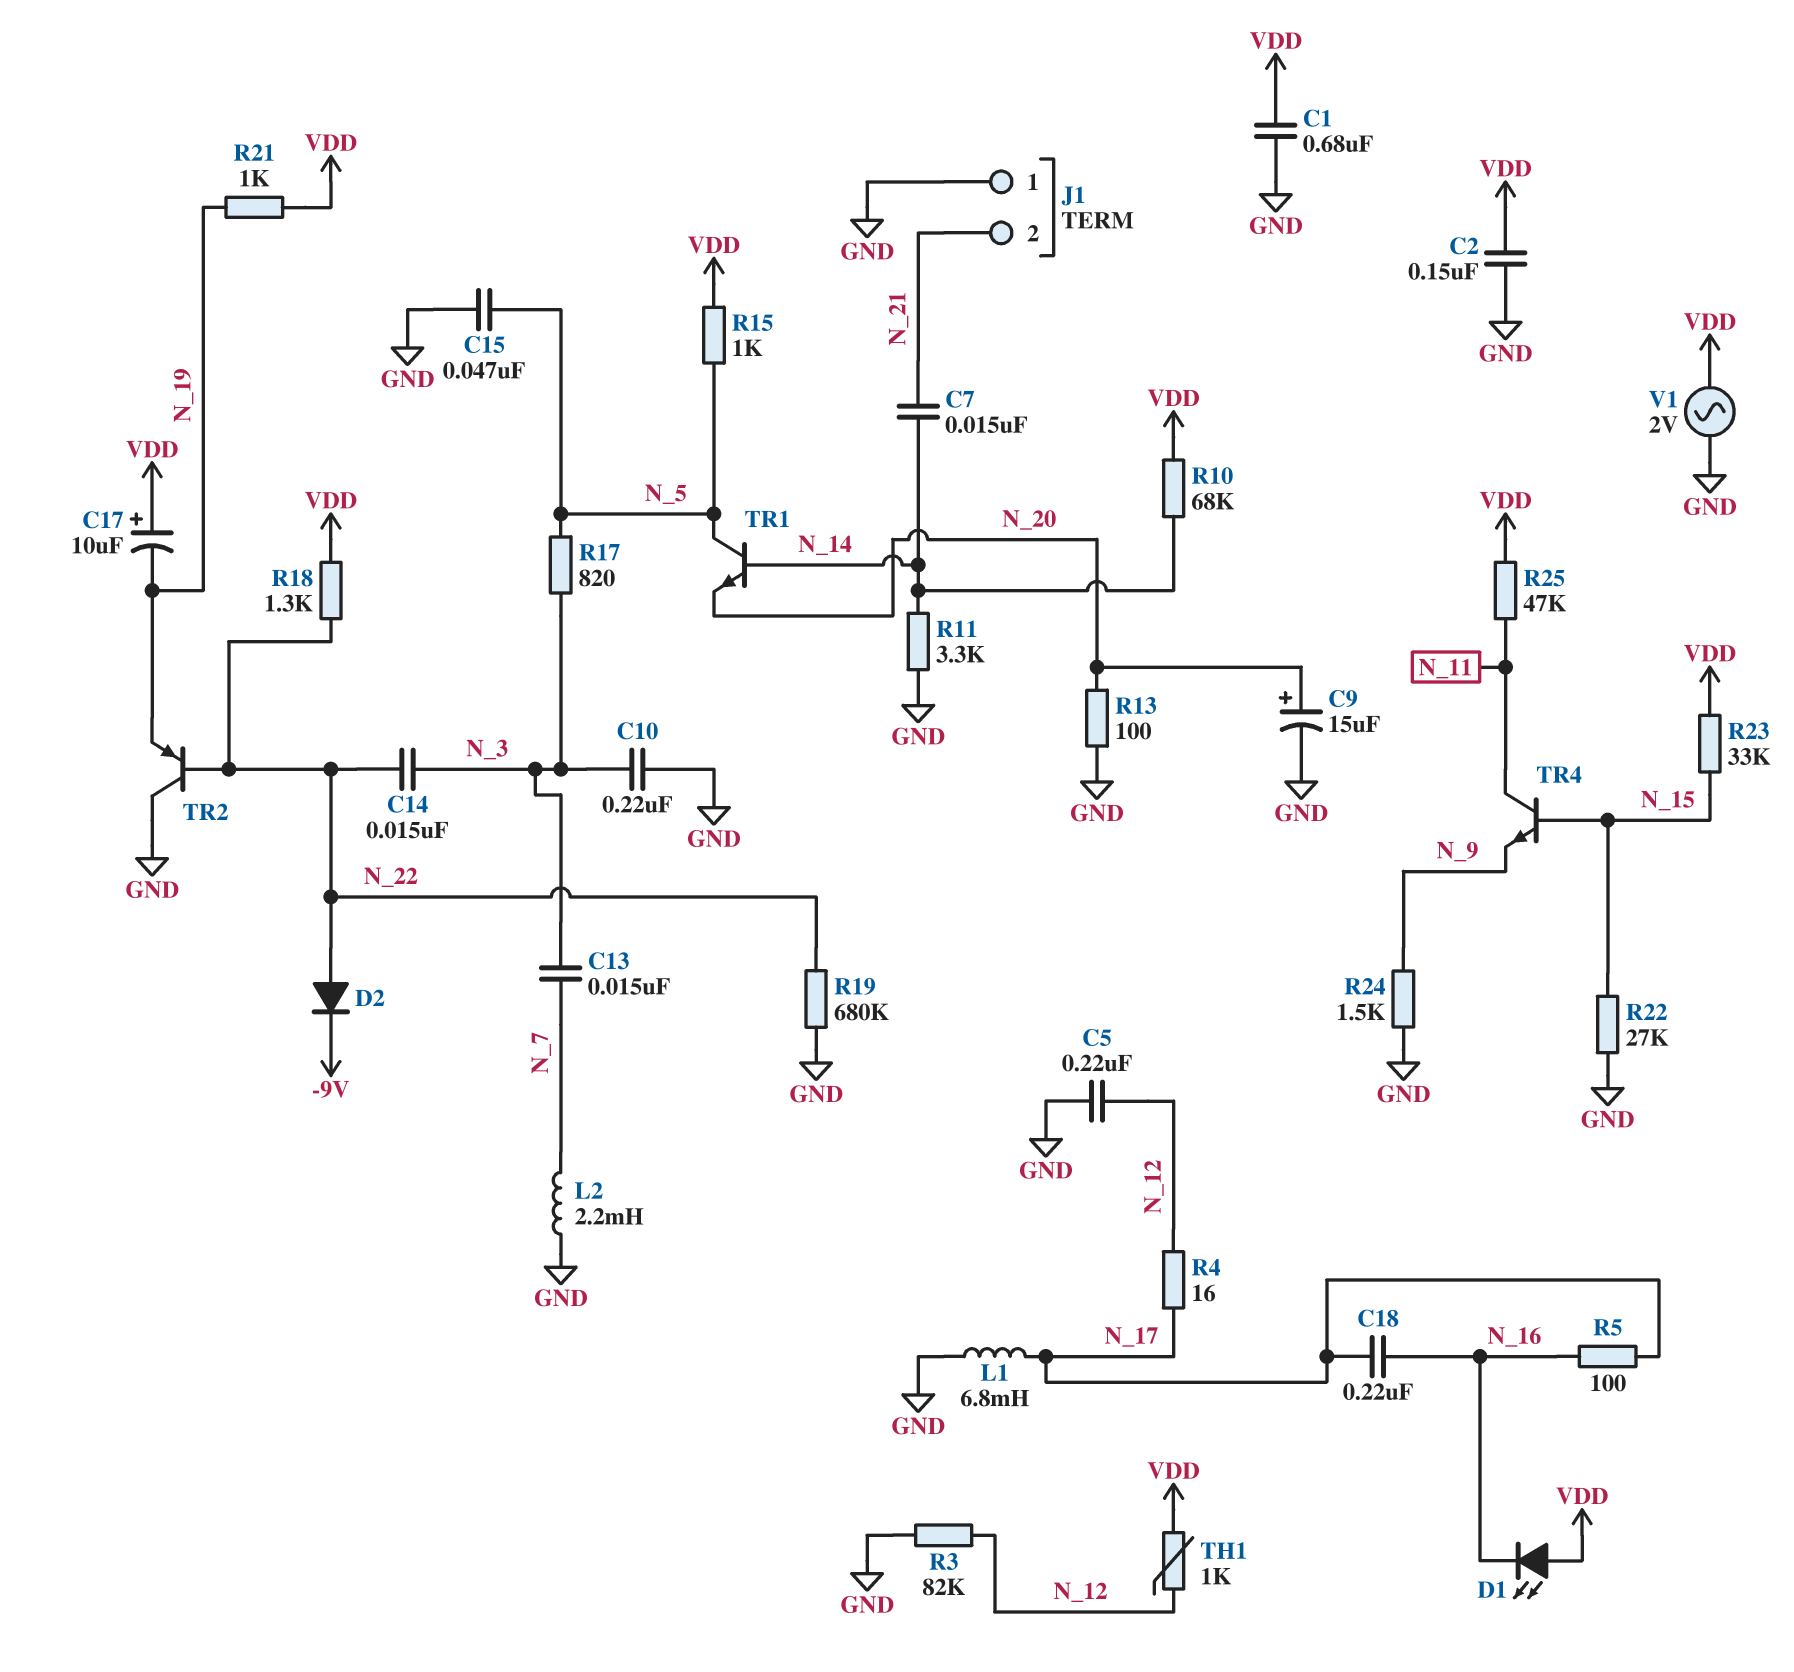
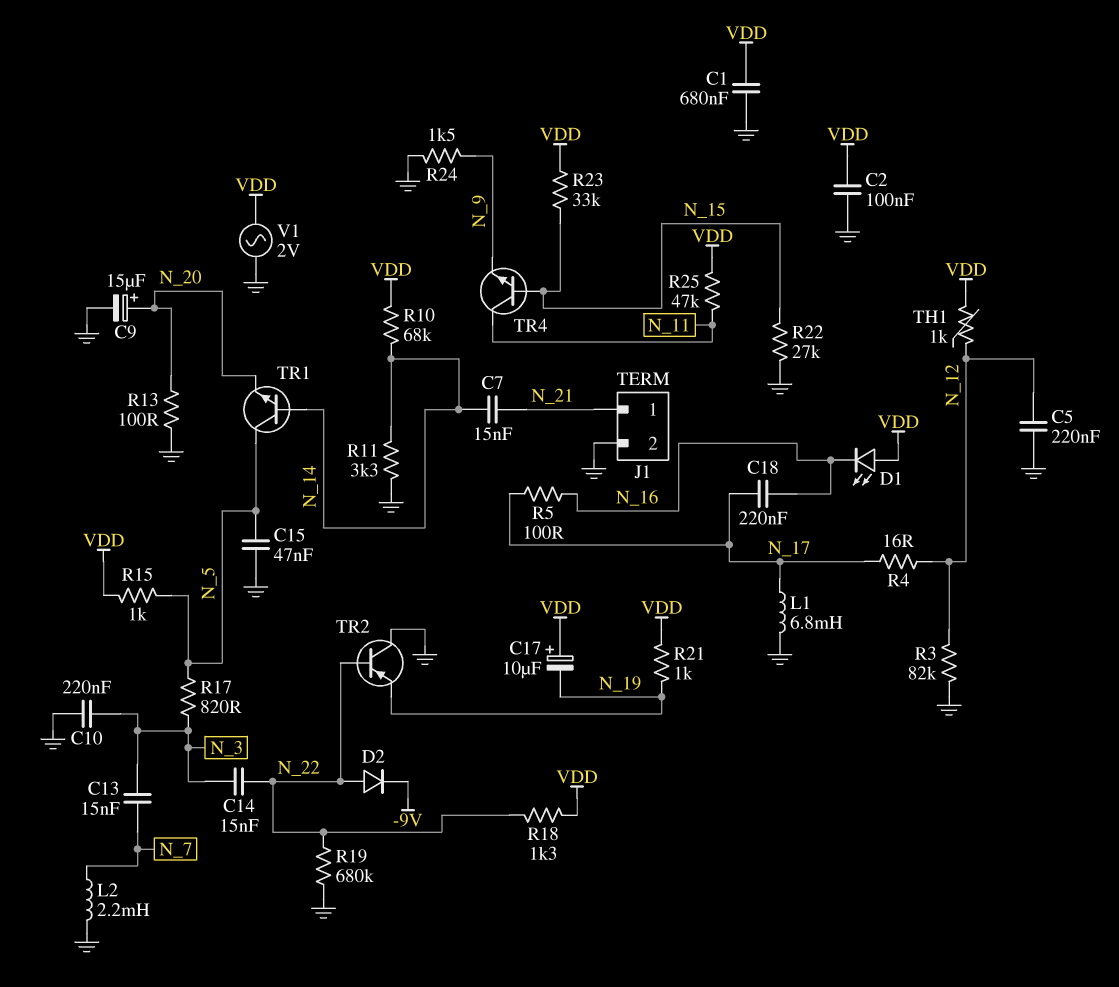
C2: 150nF (GND, VDD) -> 100nF (GND, VDD)
J1 pin 1: GND -> N_21
J1 pin 2: N_21 -> GND

